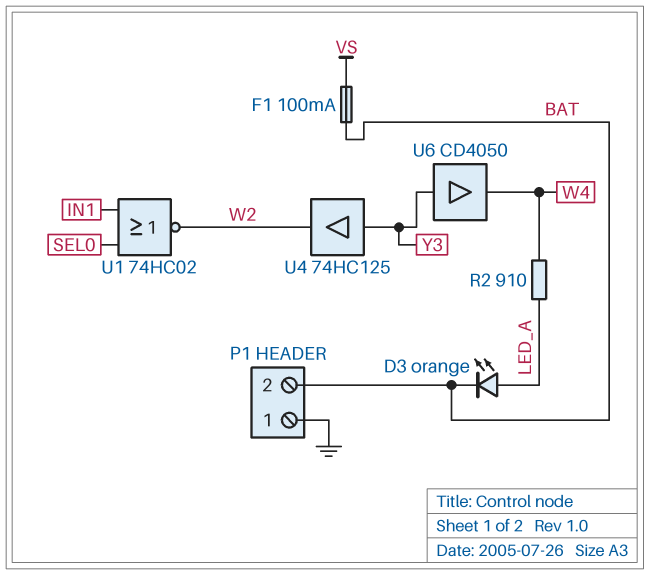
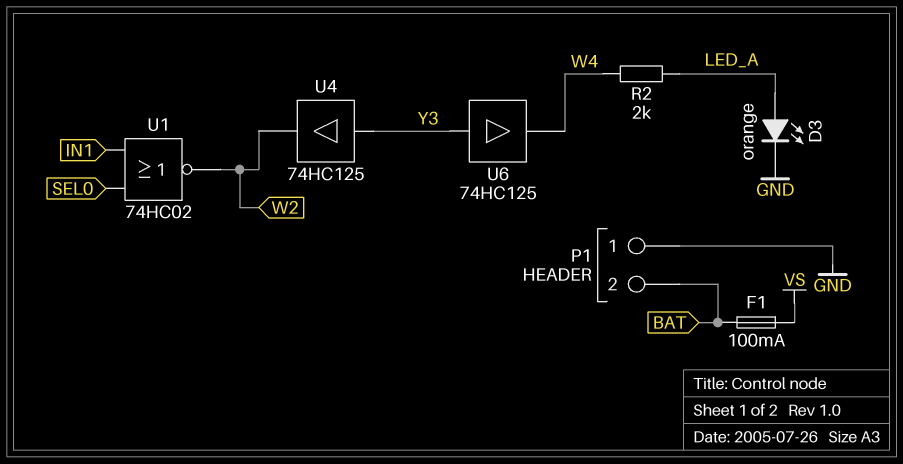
D3: LED orange (A LED_A, K BAT) -> LED orange (A LED_A, K GND)
R2: 910 (LED_A, W4) -> 2k (LED_A, W4)
U6: buffer CD4050 (in Y3, out W4) -> buffer 74HC125 (in Y3, out W4)

